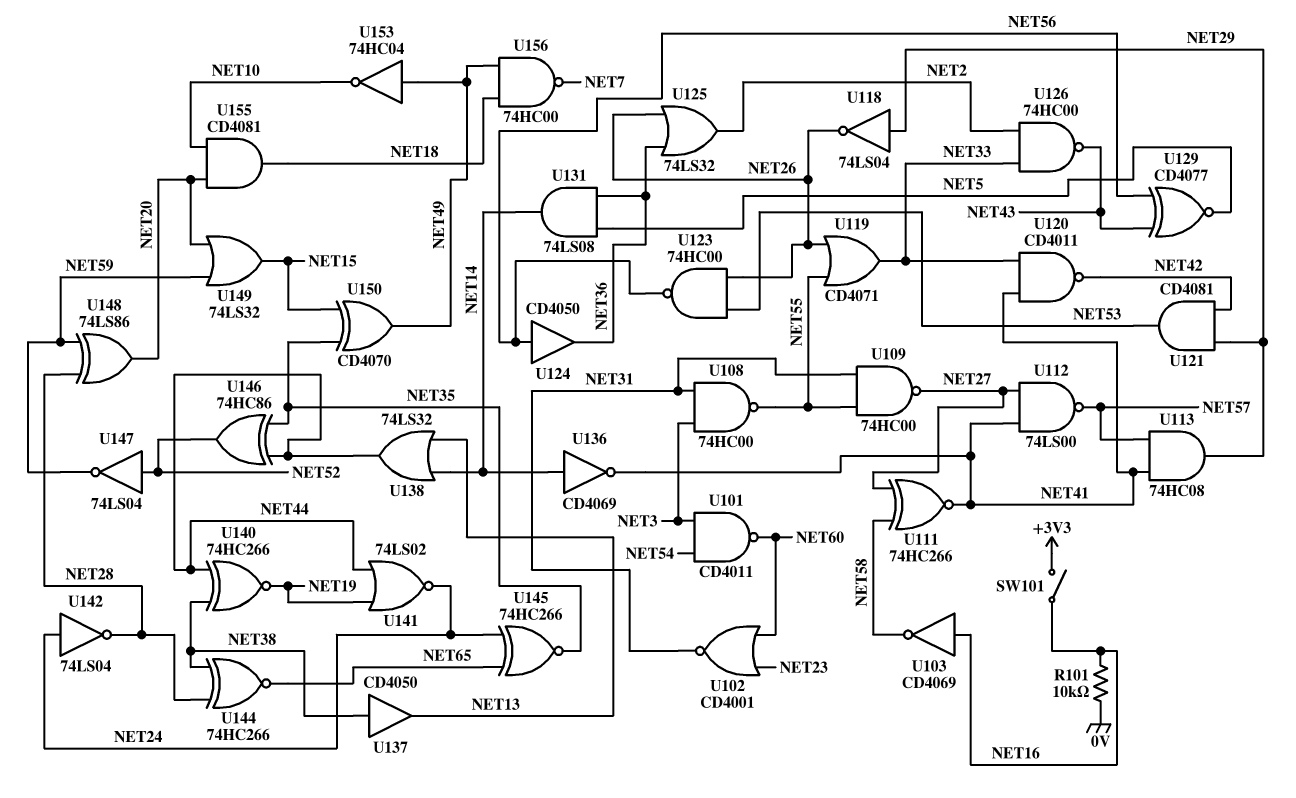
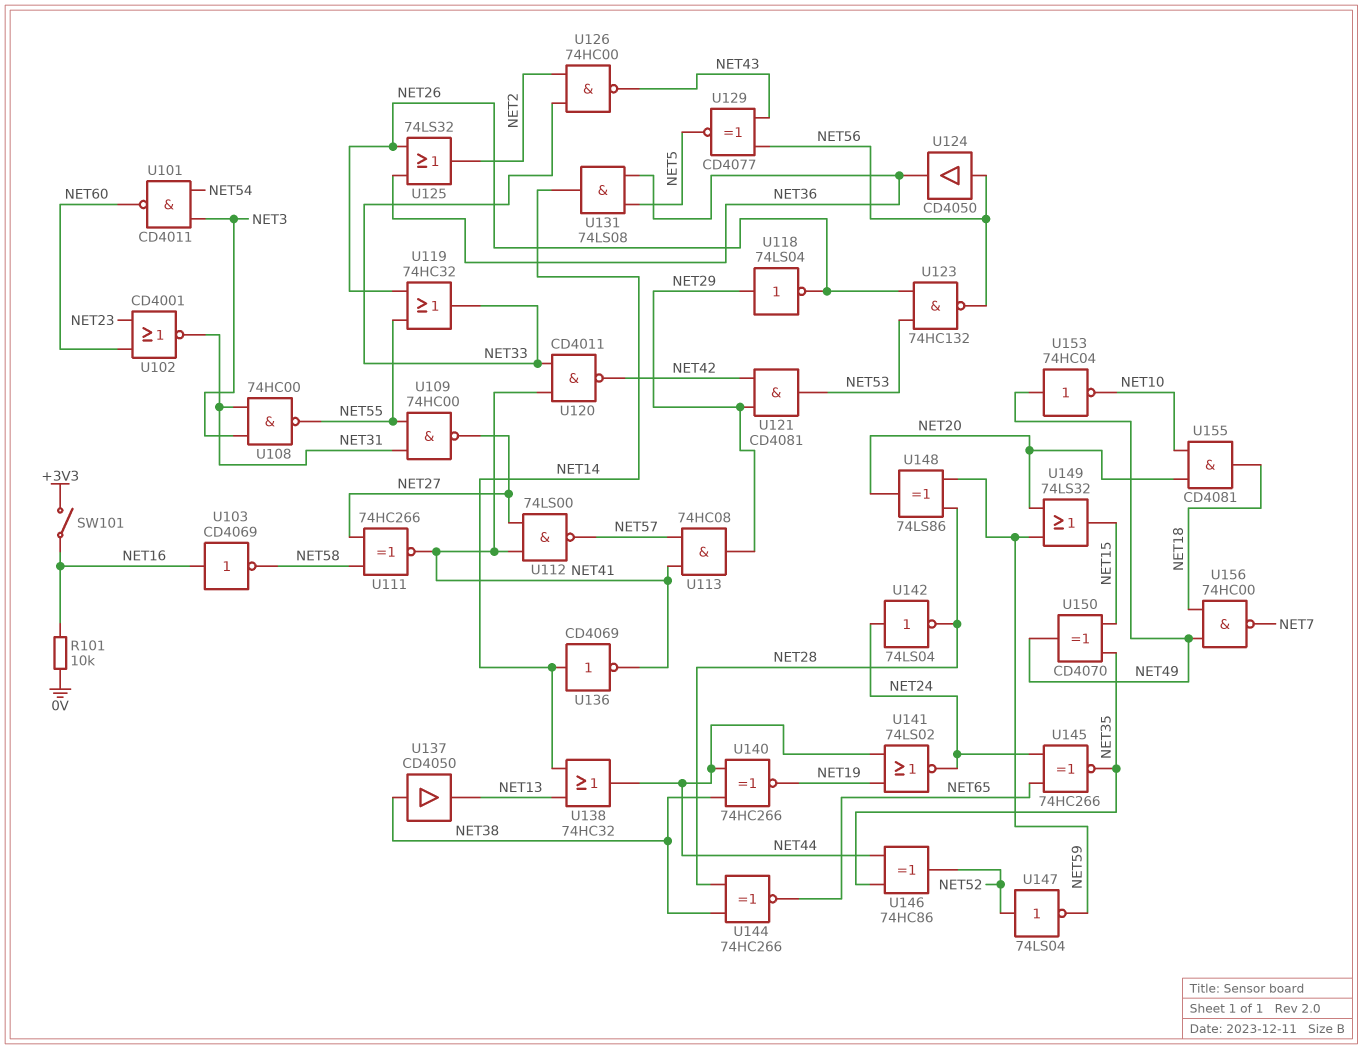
U119: OR CD4071 (in NET26, in NET55, out NET33) -> OR 74HC32 (in NET26, in NET55, out NET33)
U123: NAND 74HC00 (in NET26, in NET53, out NET56) -> NAND 74HC132 (in NET26, in NET53, out NET56)
U138: OR 74LS32 (in NET13, in NET14, out NET44) -> OR 74HC32 (in NET13, in NET14, out NET44)

